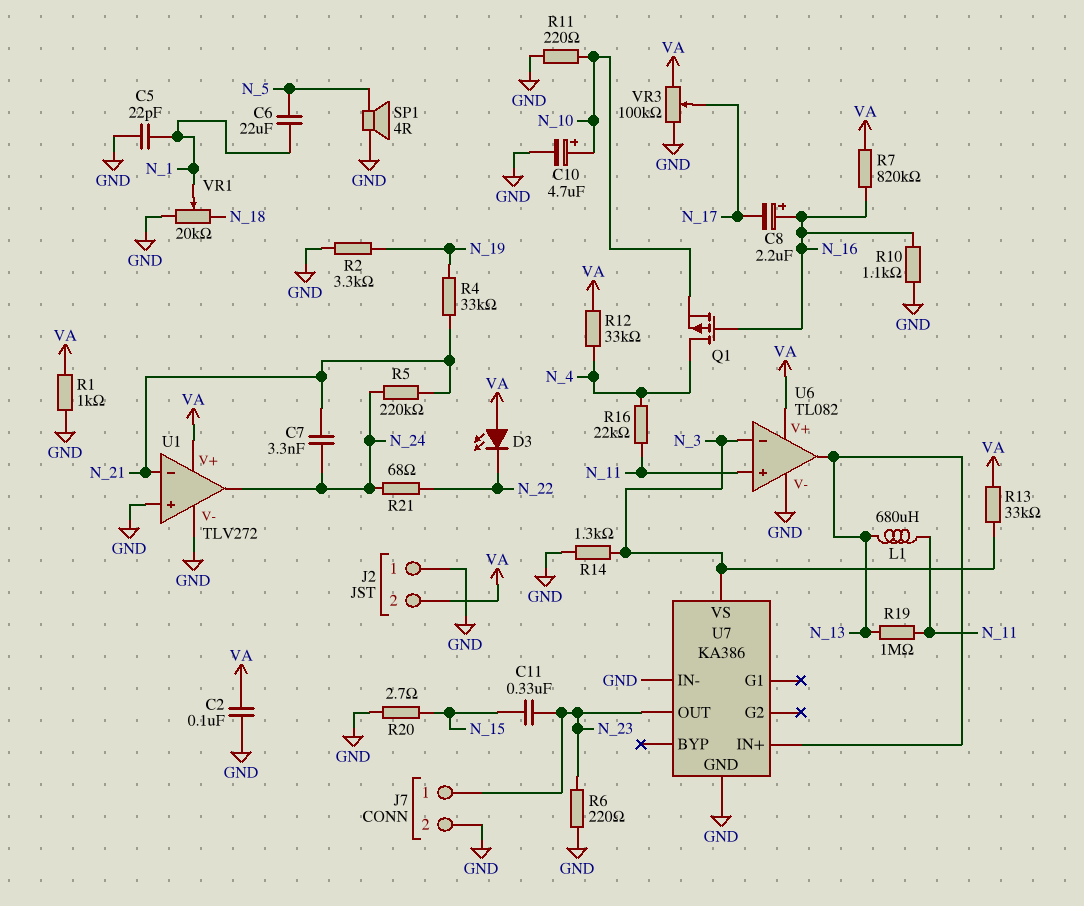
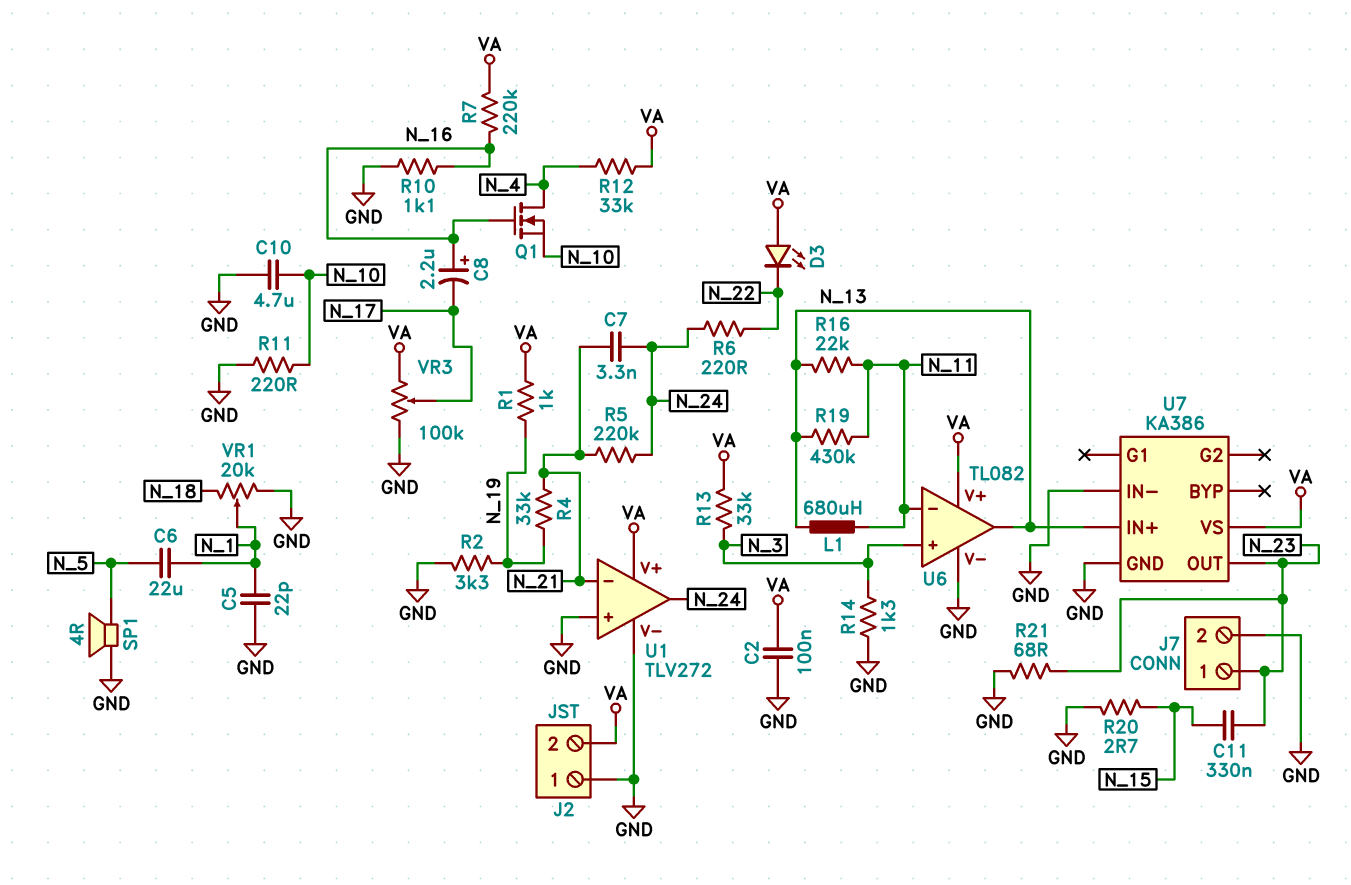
C10: 4.7uF (plus N_10, minus GND) -> 4.7uF (GND, N_10)
Q1: PMOS (G N_16, D N_4, S N_10) -> NMOS (G N_16, D N_4, S N_10)
R1: 1k (GND, VA) -> 1k (N_19, VA)
R6: 220 (GND, N_23) -> 220 (N_22, N_24)
R7: 820k (N_16, VA) -> 220k (N_16, VA)
R16: 22k (N_4, N_11) -> 22k (N_11, N_13)
R19: 1M (N_11, N_13) -> 430k (N_11, N_13)
R21: 68 (N_22, N_24) -> 68 (GND, N_23)
U6 pin in+: N_11 -> N_3
U6 pin in-: N_3 -> N_11
U7 pin VS: N_3 -> VA

